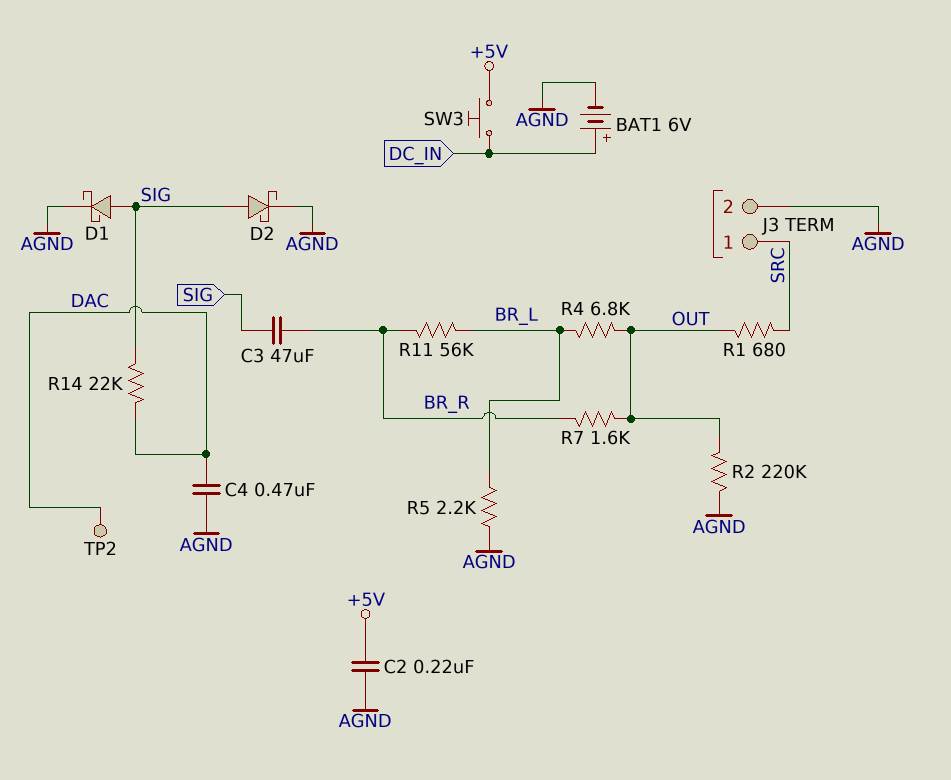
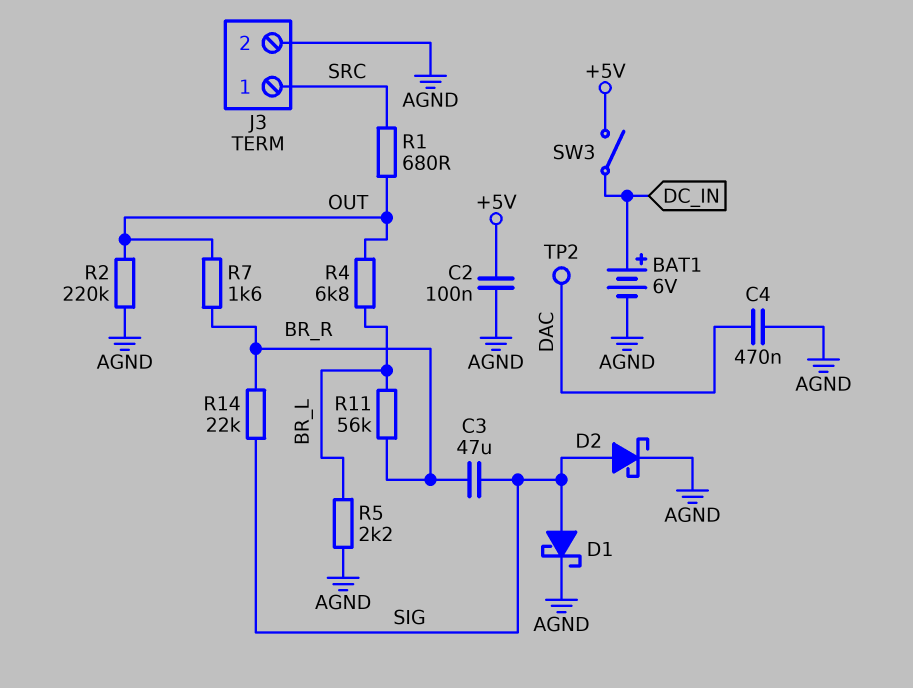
C2: 220nF (+5V, AGND) -> 100nF (+5V, AGND)
R14: 22k (DAC, SIG) -> 22k (BR_R, SIG)
SW3: button (+5V, DC_IN) -> switch (+5V, DC_IN)

